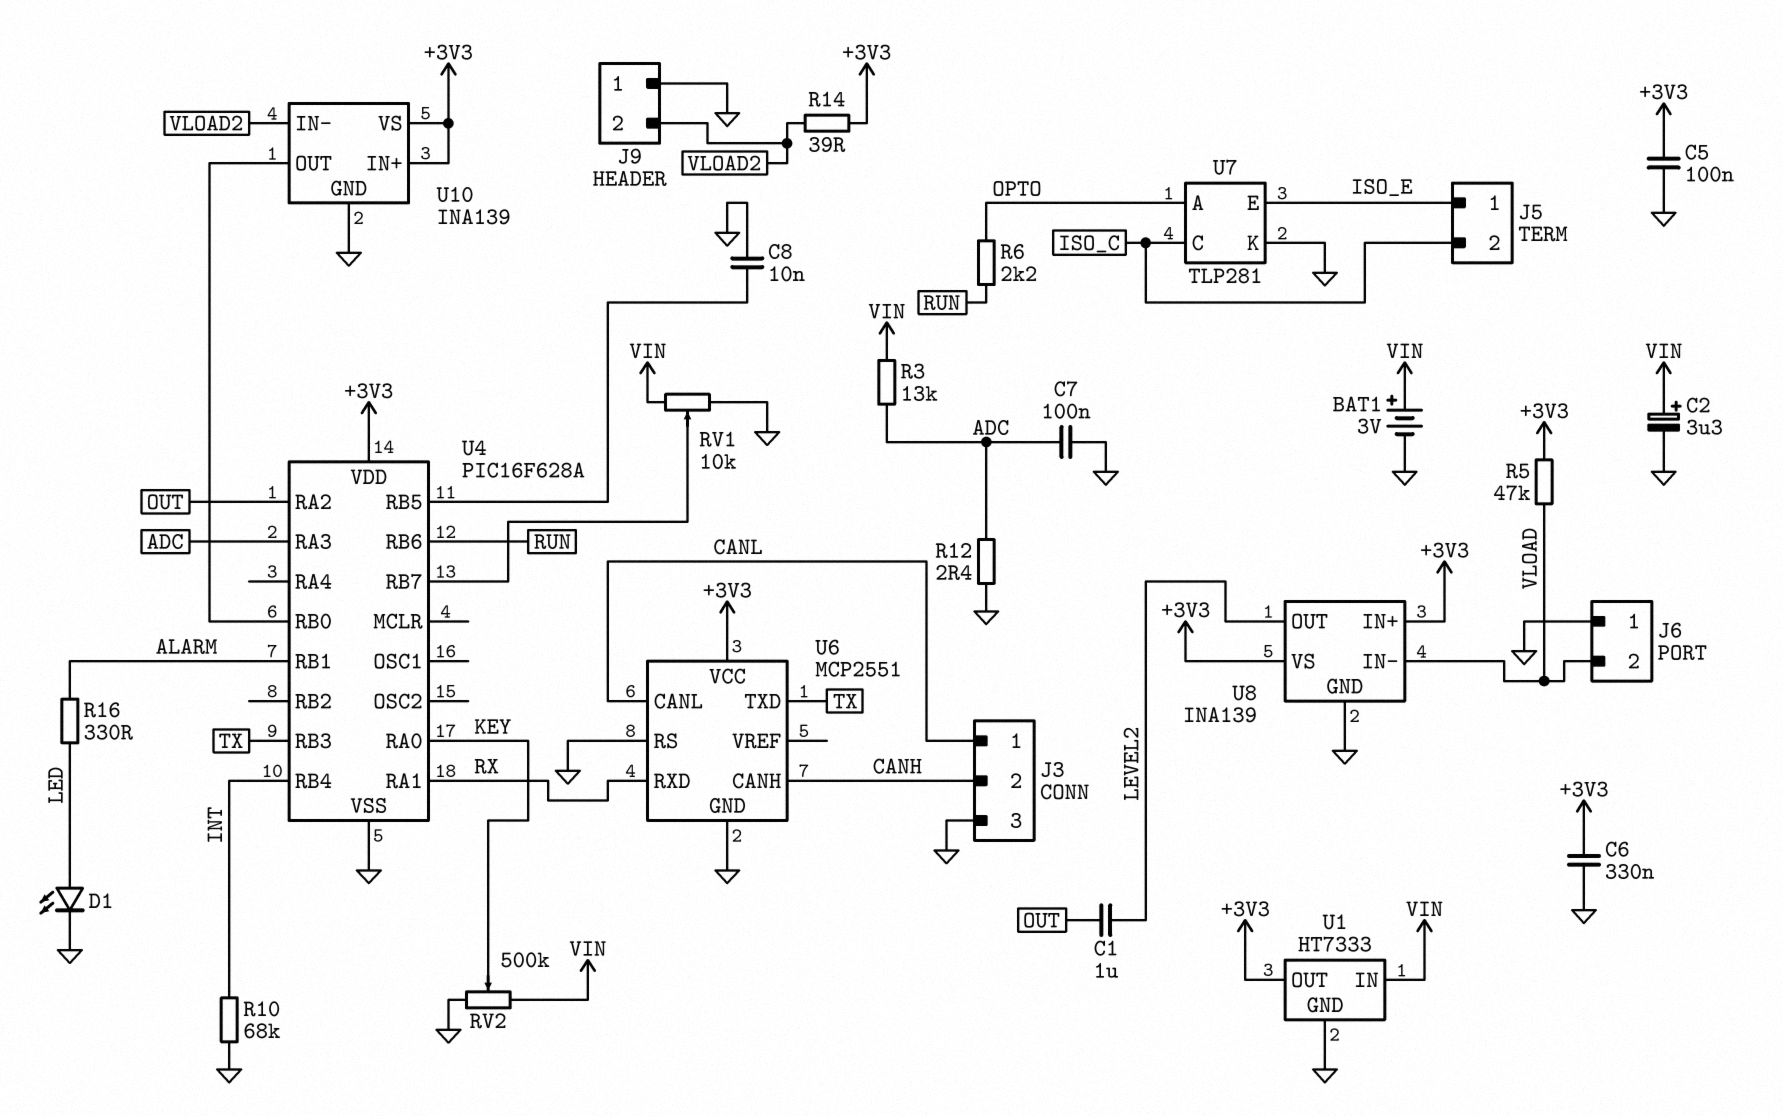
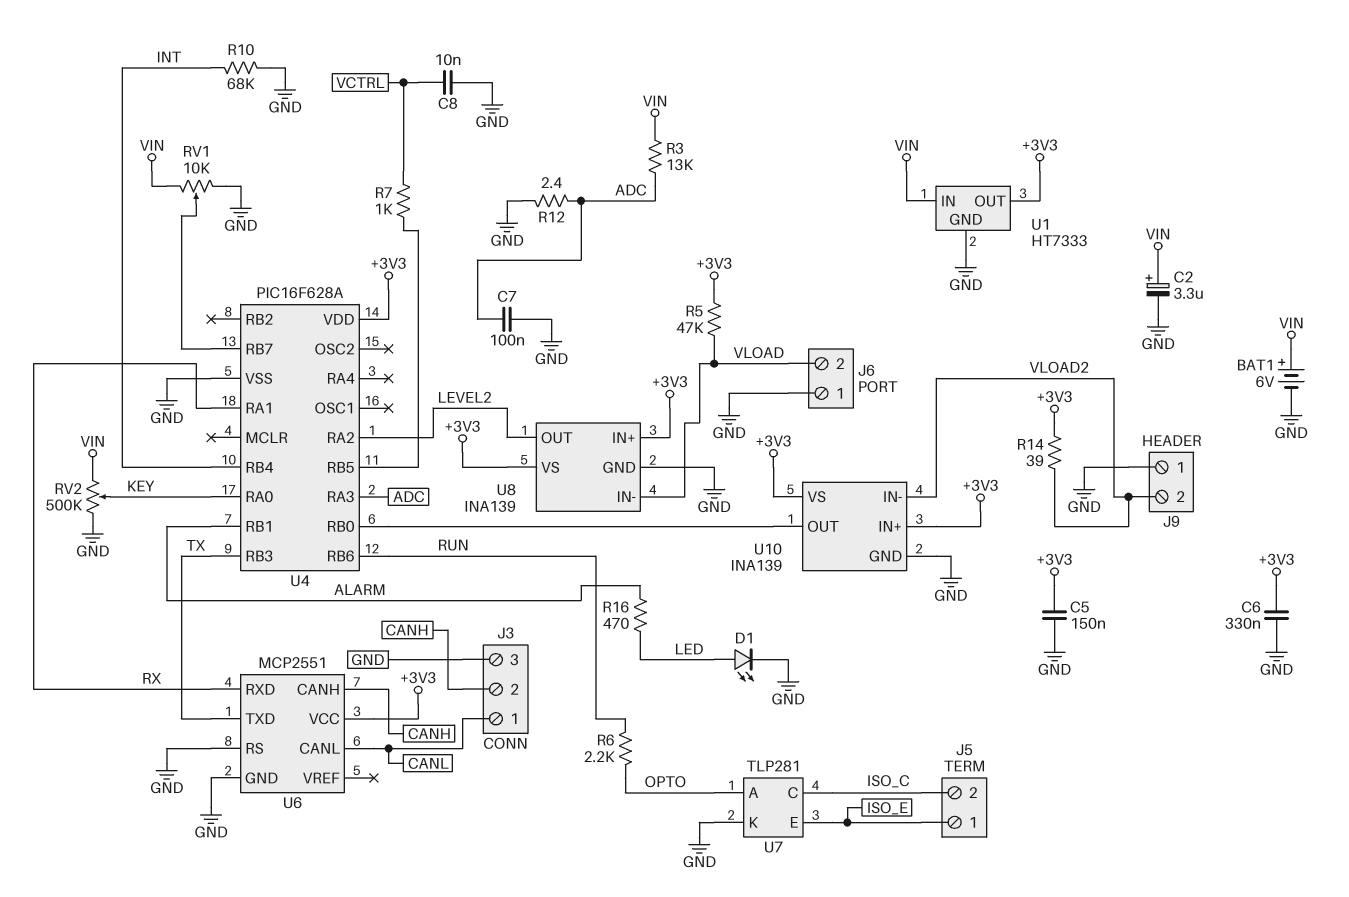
BAT1: 3V (plus VIN, minus GND) -> 6V (plus VIN, minus GND)
C1: 1uF (LEVEL2, OUT) -> none
C5: 100nF (+3V3, GND) -> 150nF (+3V3, GND)
C8: 10nF (GND, U4/RB5) -> 10nF (GND, VCTRL)
R7: none -> 1k (U4/RB5, VCTRL)
R16: 330 (ALARM, LED) -> 470 (ALARM, LED)
U4 pin RA2: OUT -> LEVEL2

